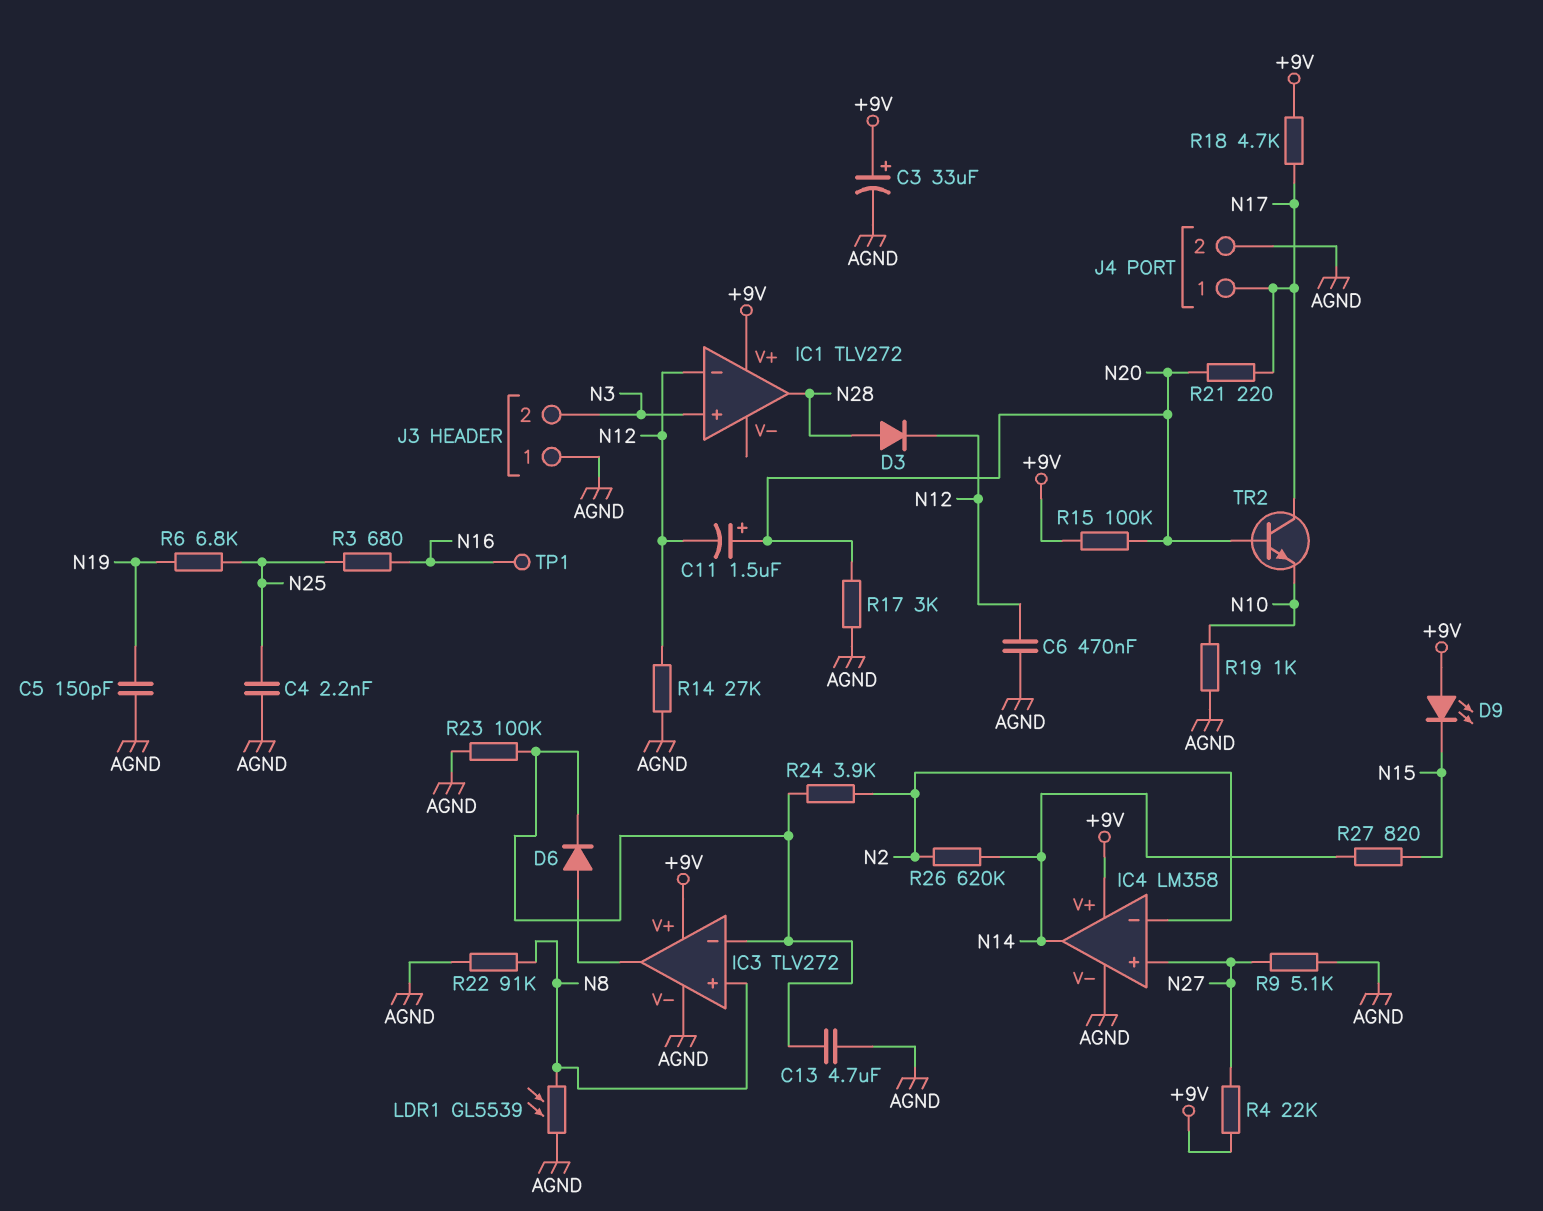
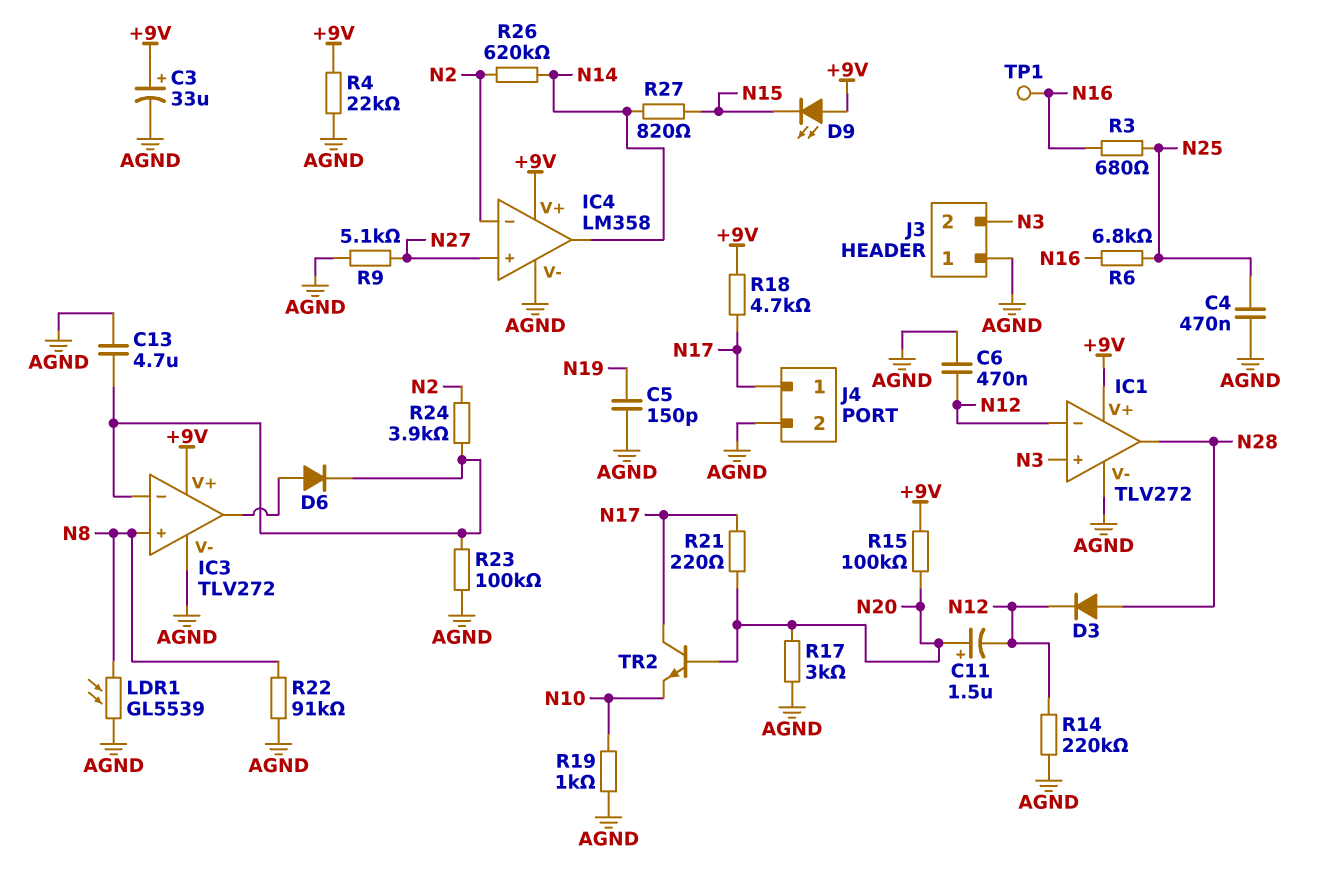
C4: 2.2nF (AGND, N25) -> 470nF (AGND, N25)
IC1 pin V-: none -> AGND
R4: 22k (+9V, N27) -> 22k (+9V, AGND)
R6: 6.8k (N19, N25) -> 6.8k (N16, N25)
R14: 27k (AGND, N12) -> 220k (AGND, N12)

